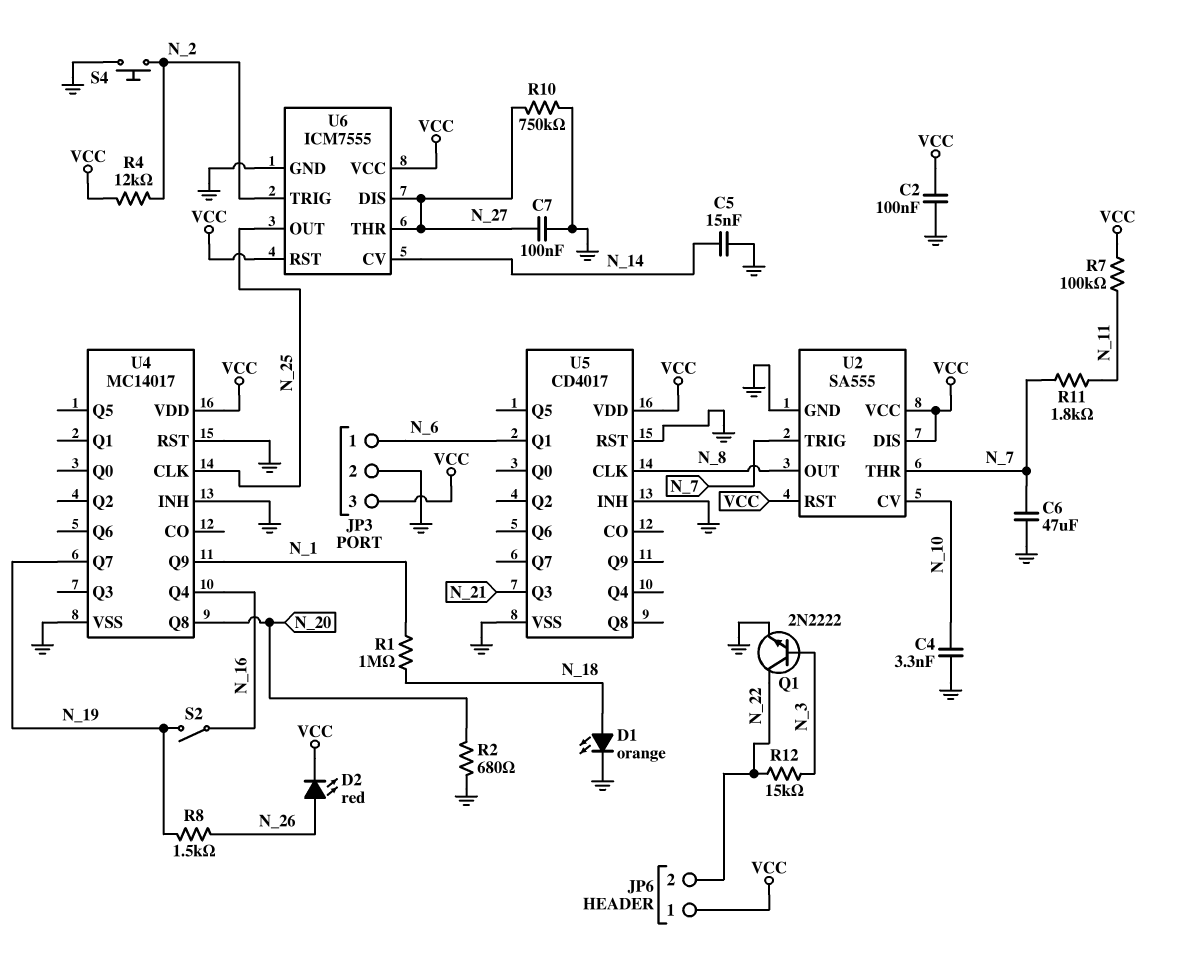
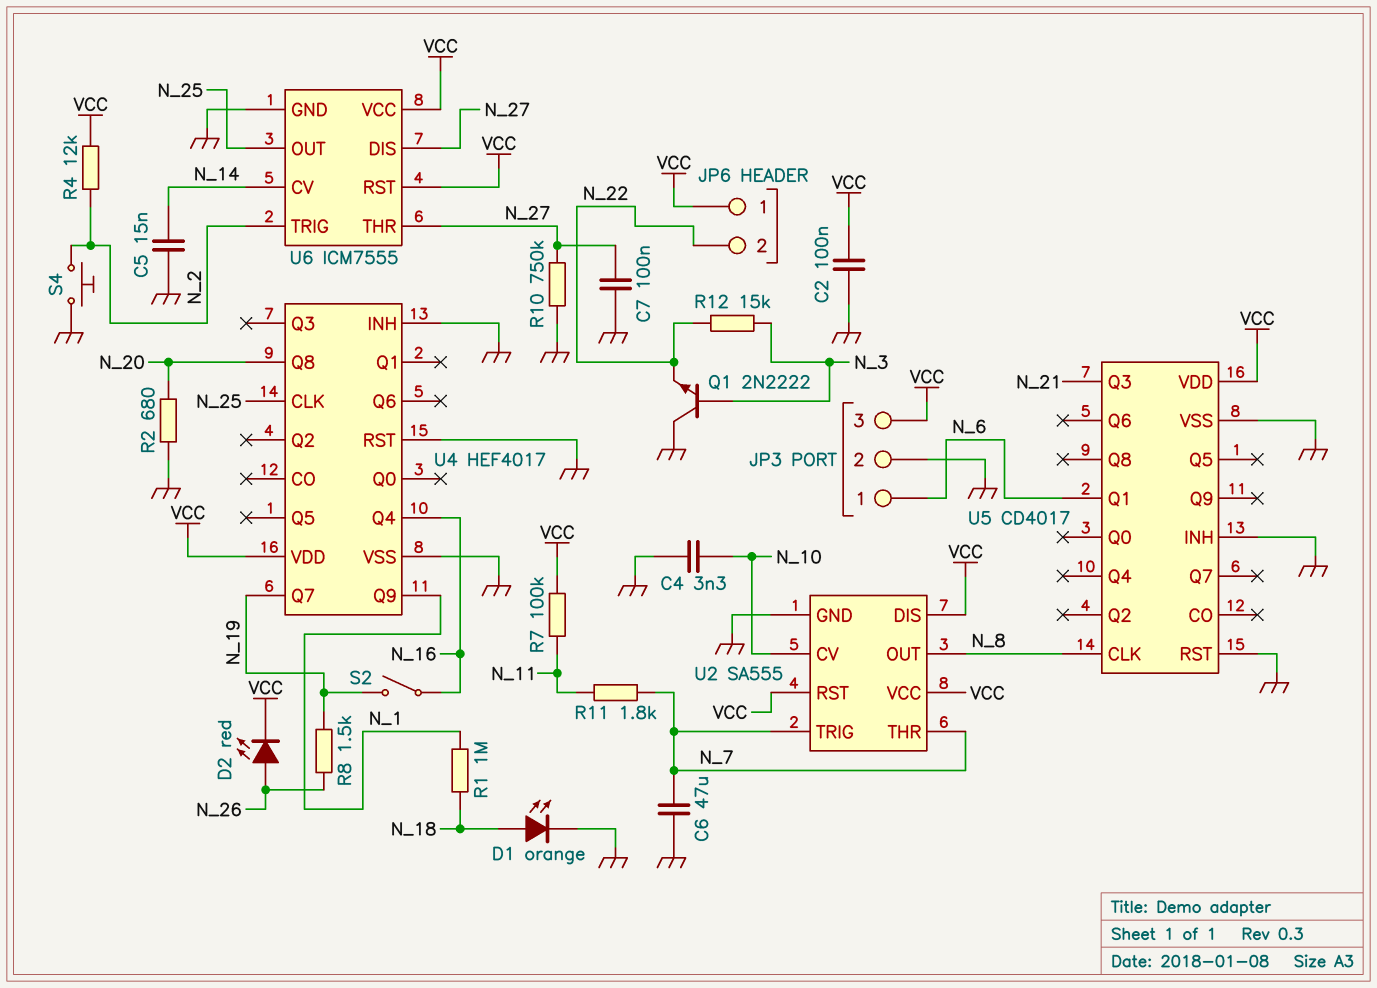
Q1: NPN 2N2222 (B N_3, C N_22, E GND) -> NPN 2N2222 (B N_3, C GND, E N_22)
U4: MC14017 -> HEF4017

